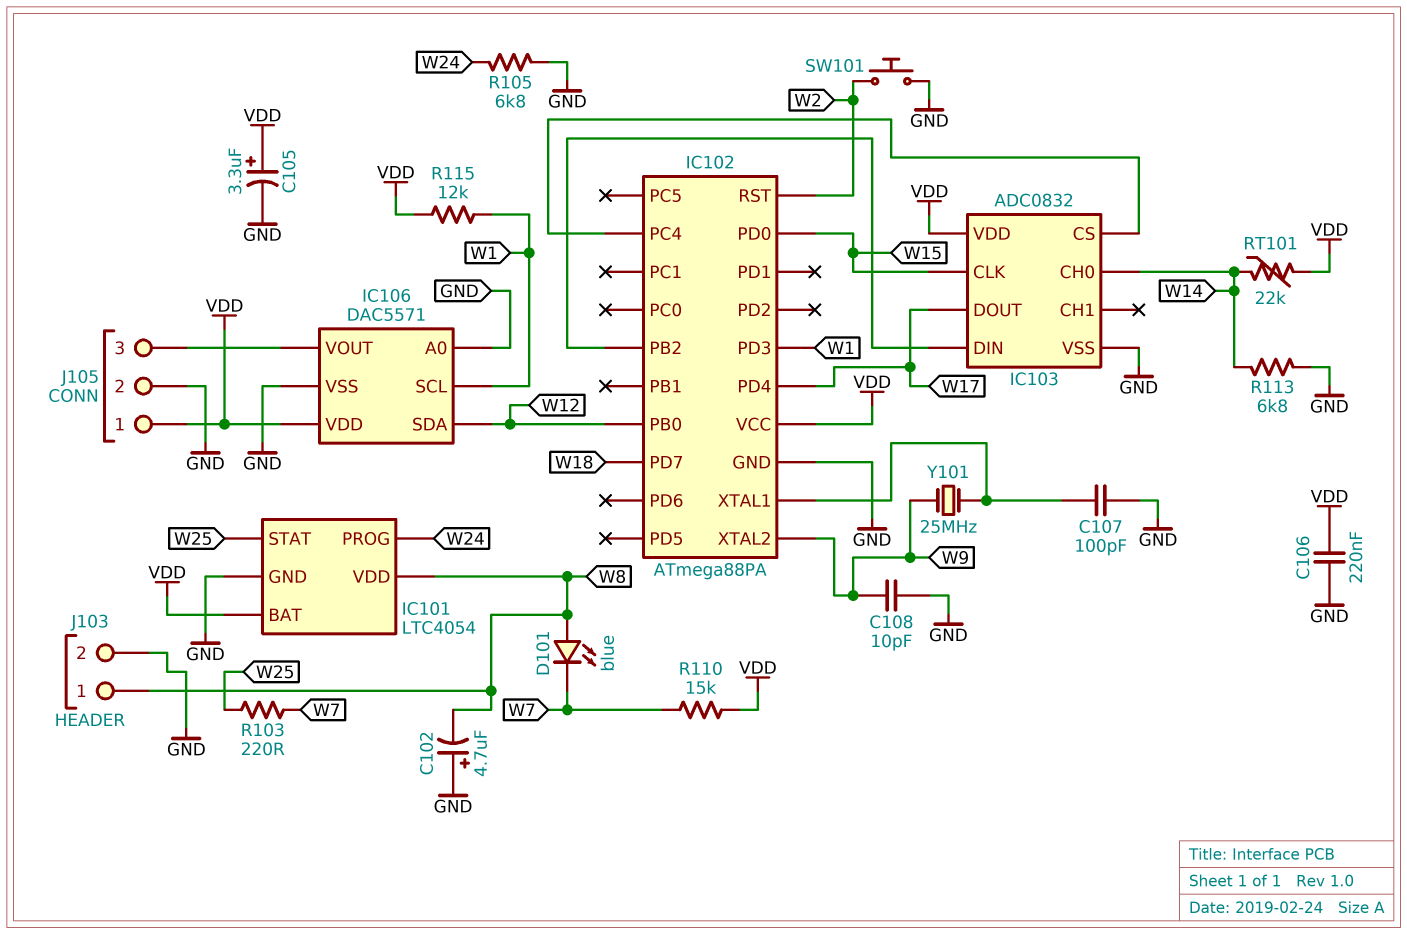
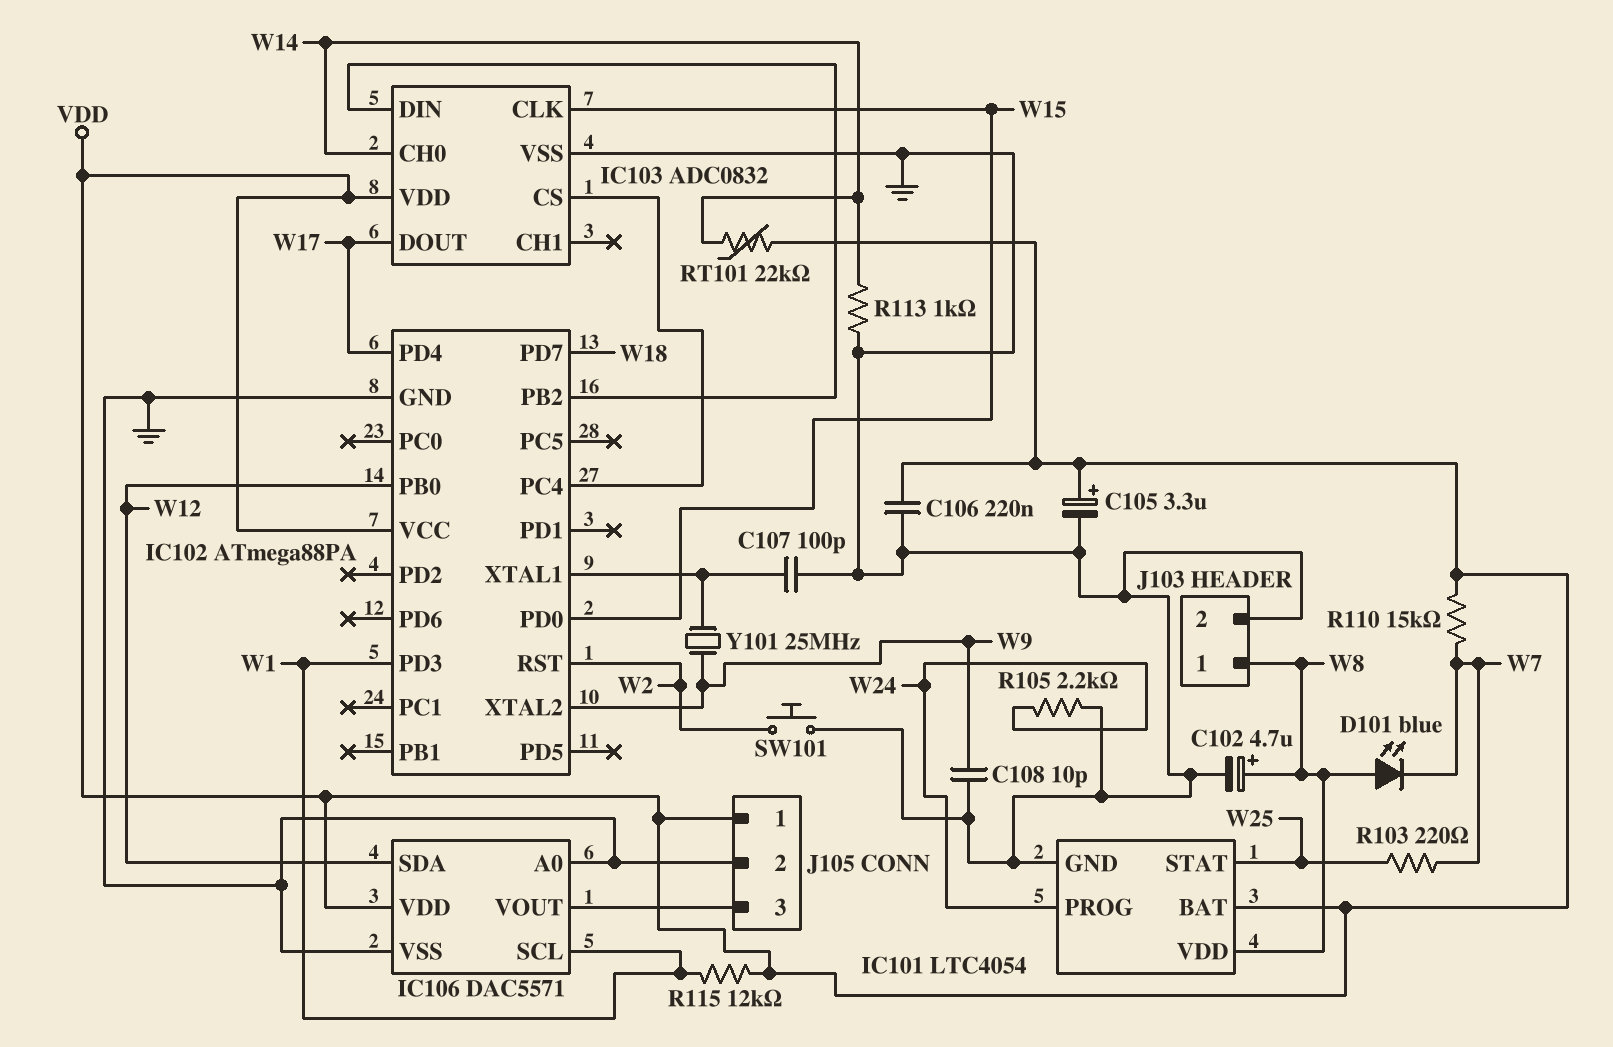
C102: 4.7uF (plus GND, minus W8) -> 4.7uF (plus W8, minus GND)
R105: 6.8k (GND, W24) -> 2.2k (GND, W24)
R113: 6.8k (GND, W14) -> 1k (GND, W14)

